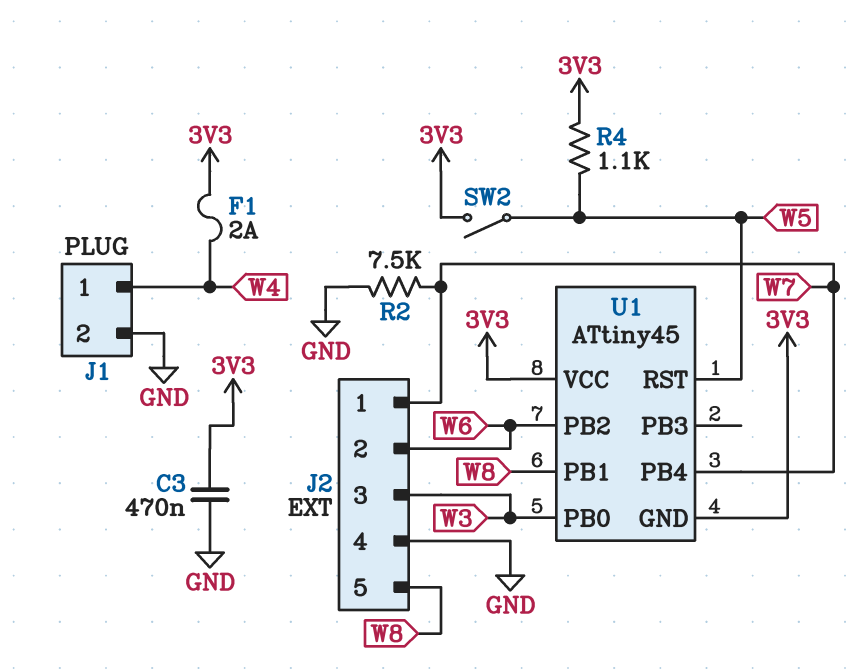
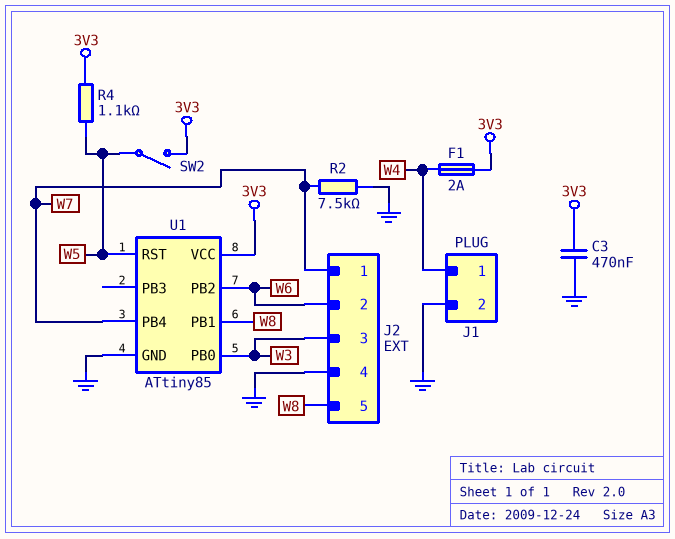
U1: ATtiny45 -> ATtiny85
U1 pin GND: 3V3 -> GND

